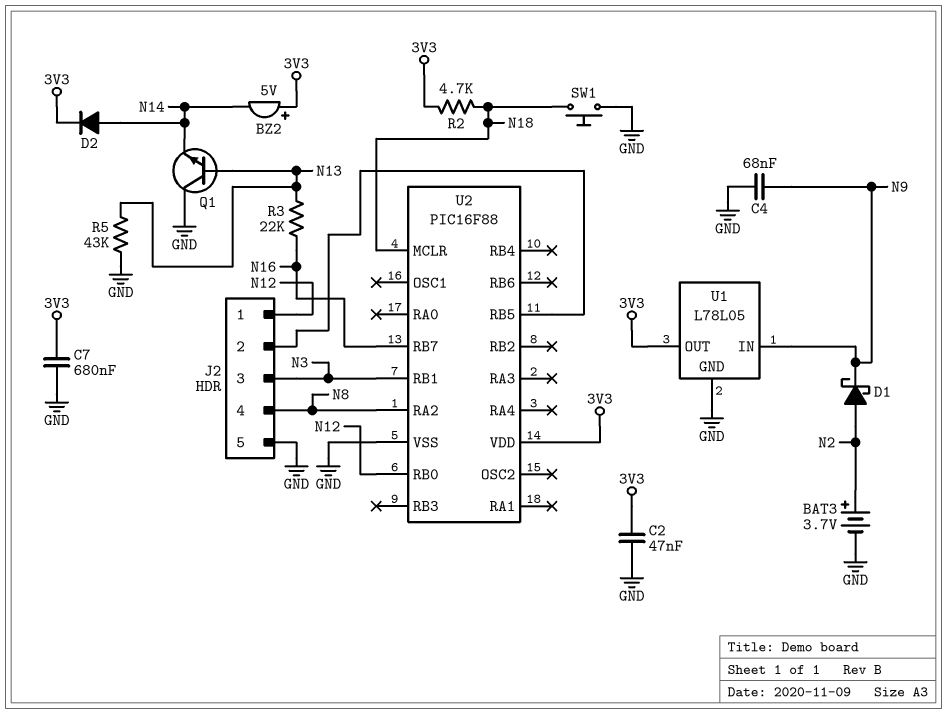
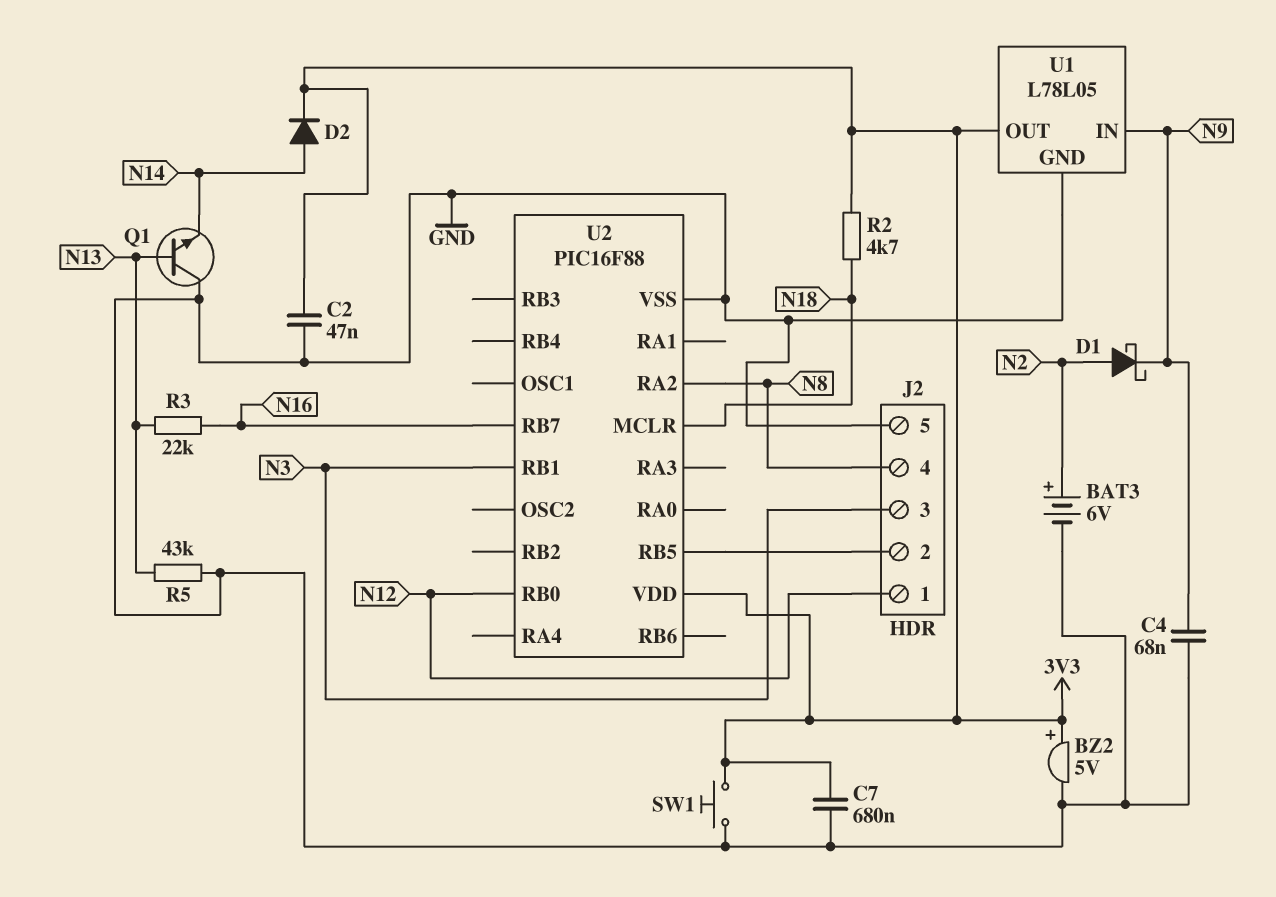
BAT3: 3.7V (plus N2, minus GND) -> 6V (plus N2, minus GND)
BZ2: buzzer 5V (plus 3V3, minus N14) -> buzzer 5V (plus 3V3, minus GND)
SW1: button (GND, N18) -> button (3V3, GND)

